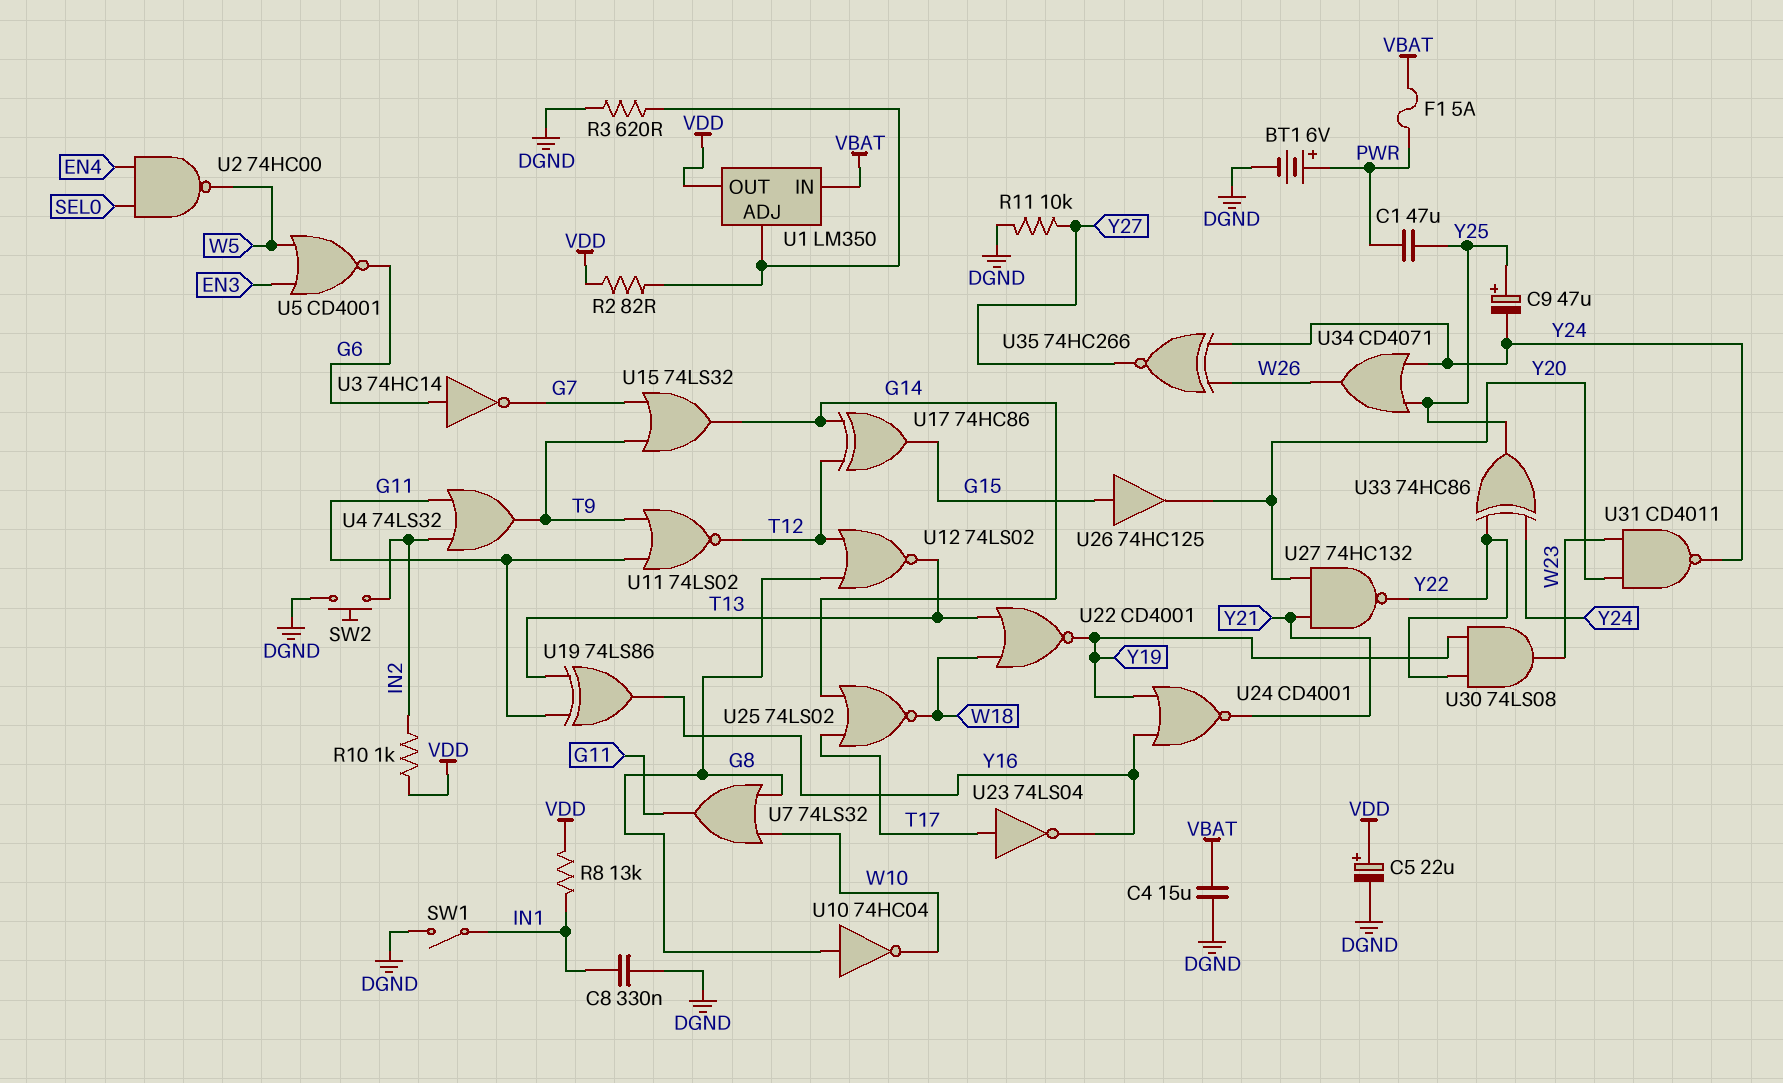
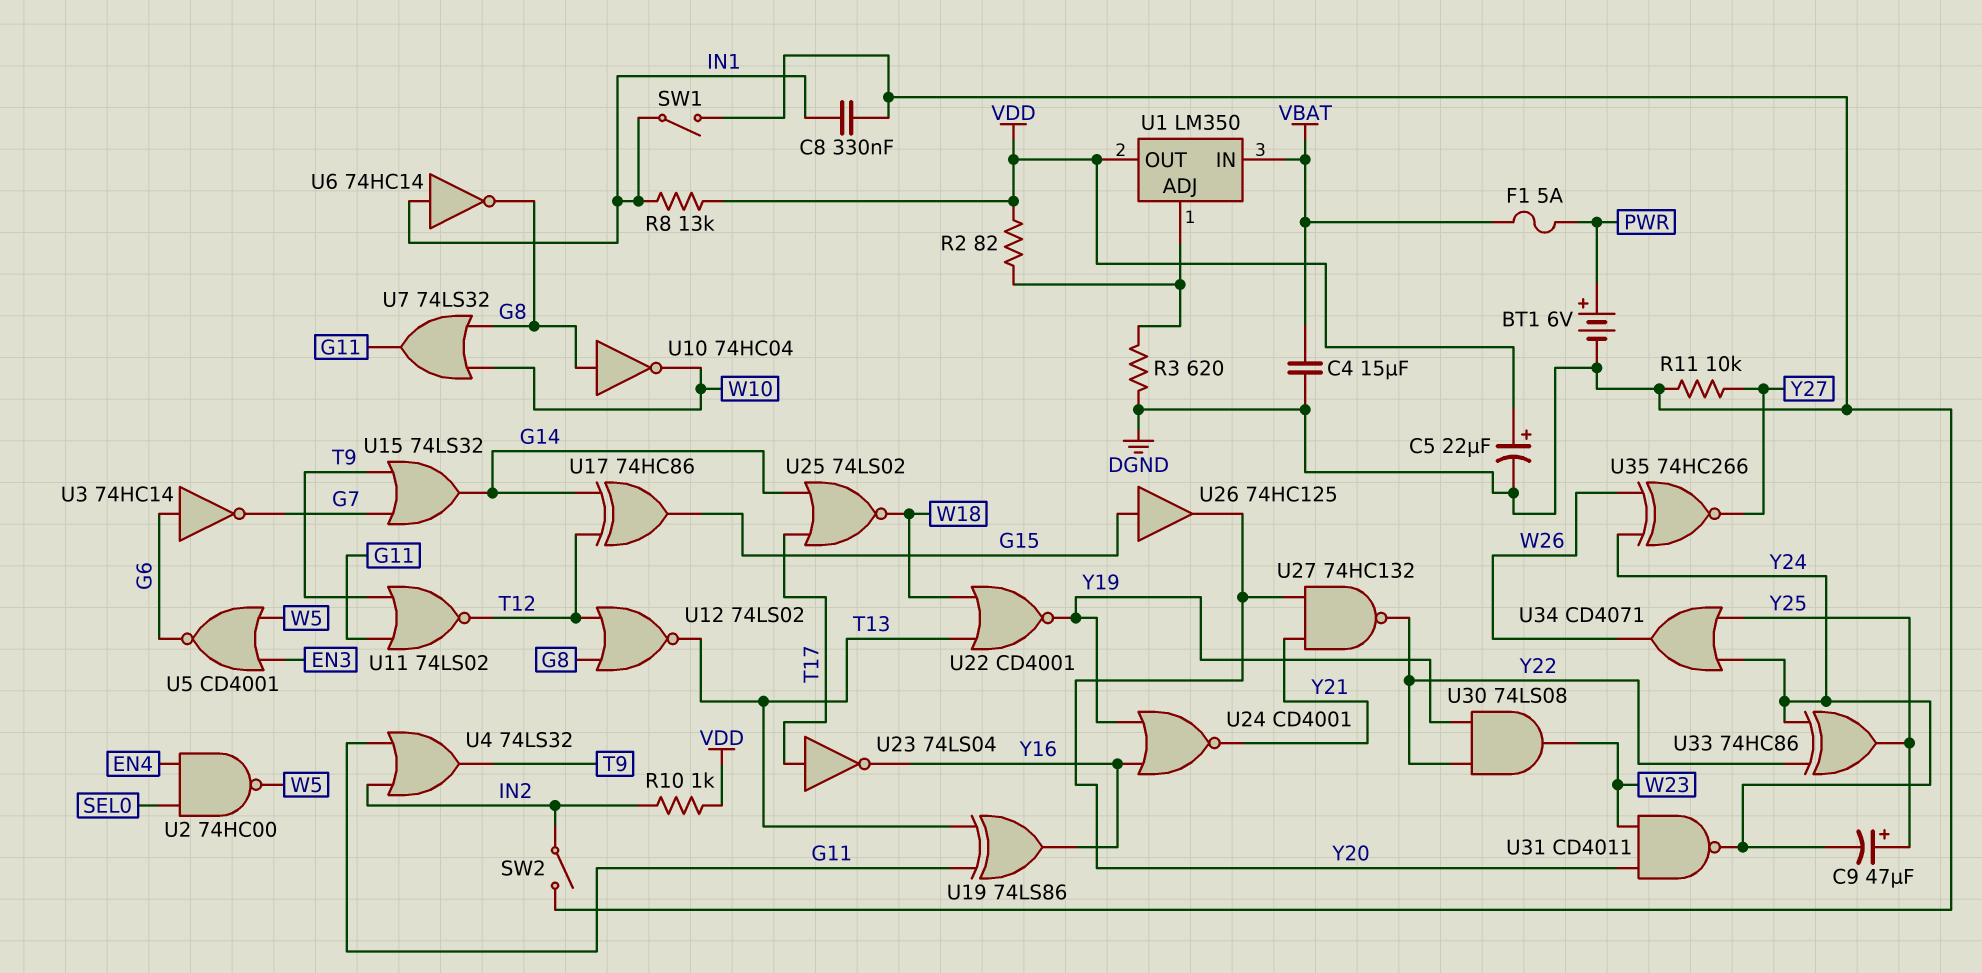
C1: 47uF (PWR, Y25) -> none
SW2: button (DGND, IN2) -> switch (DGND, IN2)
U6: none -> NOT 74HC14 (in IN1, out G8)

